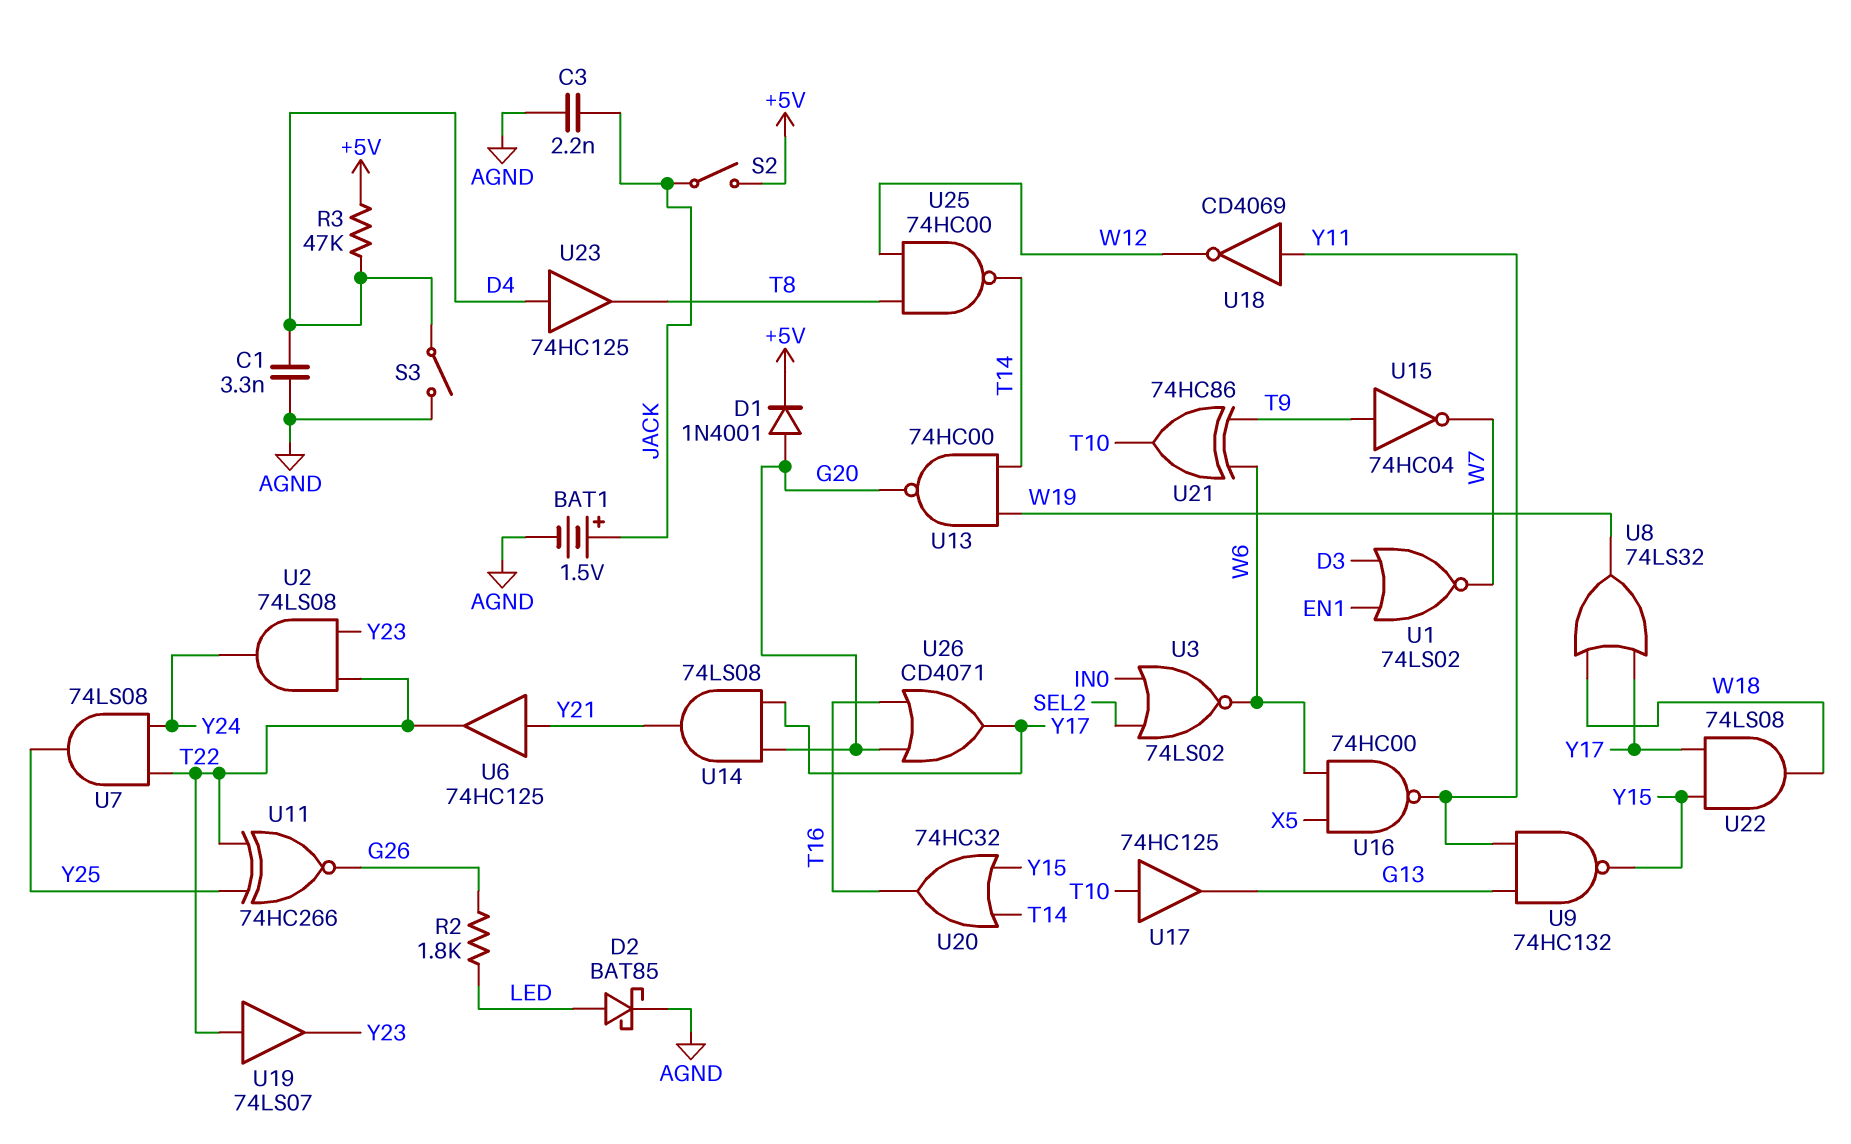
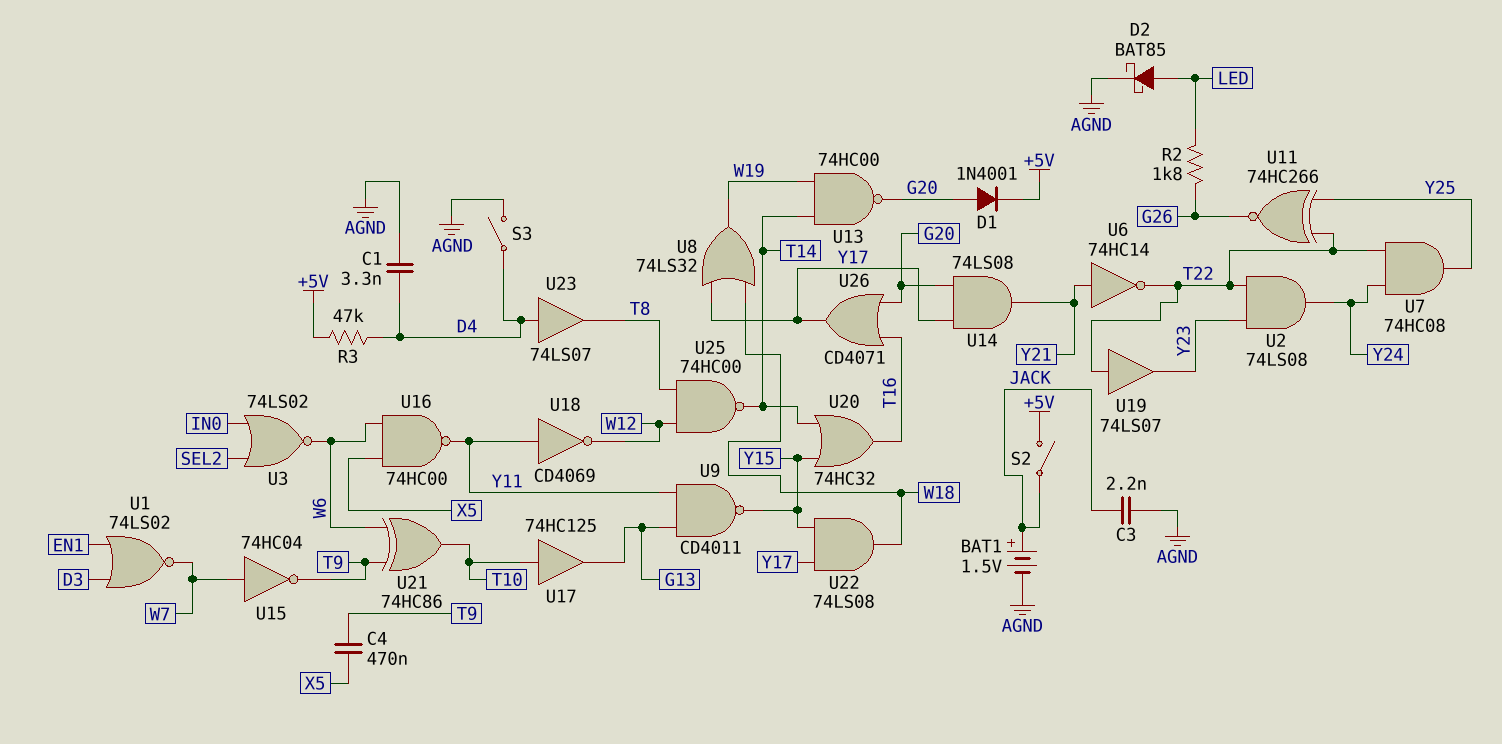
C4: none -> 470nF (T9, X5)
U6: buffer 74HC125 (in Y21, out T22) -> NOT 74HC14 (in Y21, out T22)
U7: AND 74LS08 (in T22, in Y24, out Y25) -> AND 74HC08 (in T22, in Y24, out Y25)
U9: NAND 74HC132 (in G13, in Y11, out Y15) -> NAND CD4011 (in G13, in Y11, out Y15)
U15: NOT 74HC04 (in T9, out W7) -> NOT 74HC04 (in W7, out T9)
U23: buffer 74HC125 (in D4, out T8) -> buffer 74LS07 (in D4, out T8)

